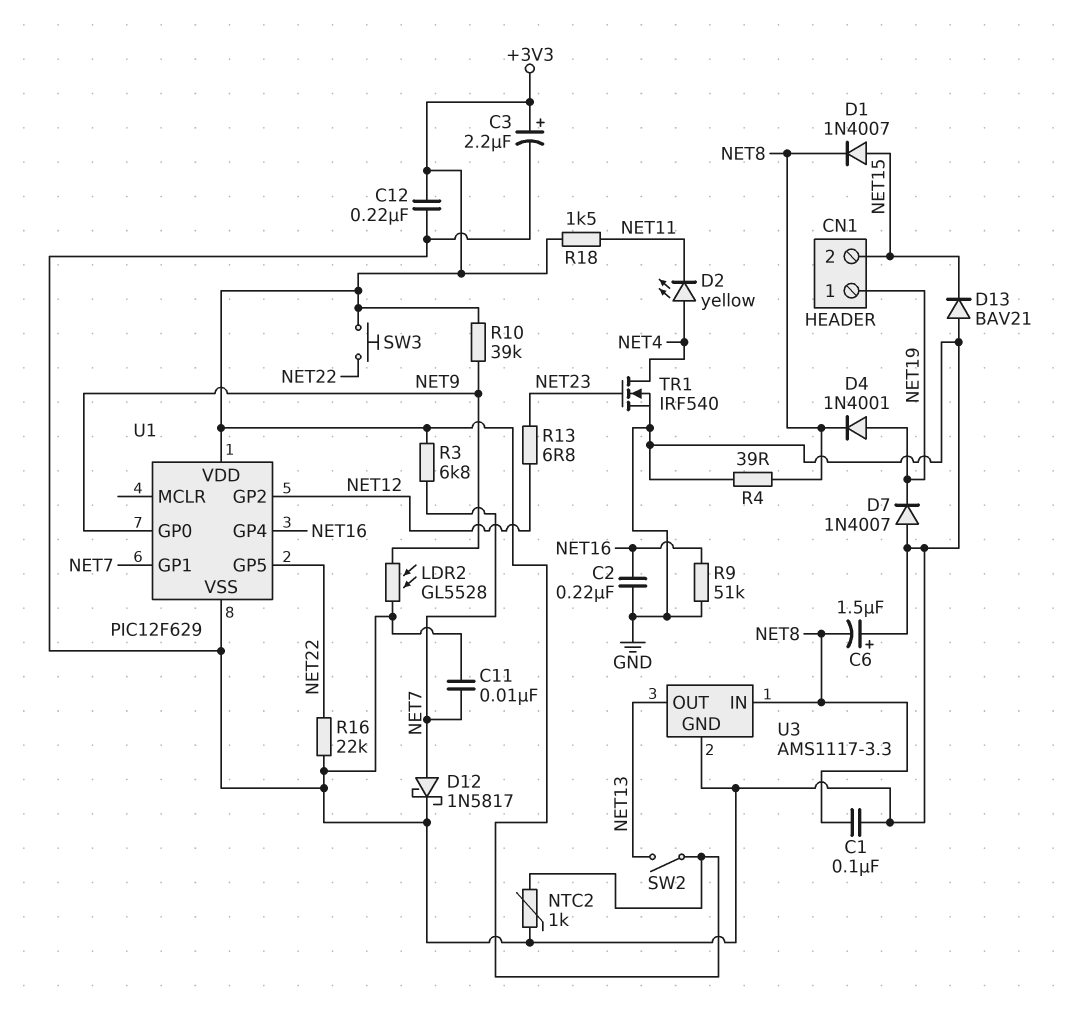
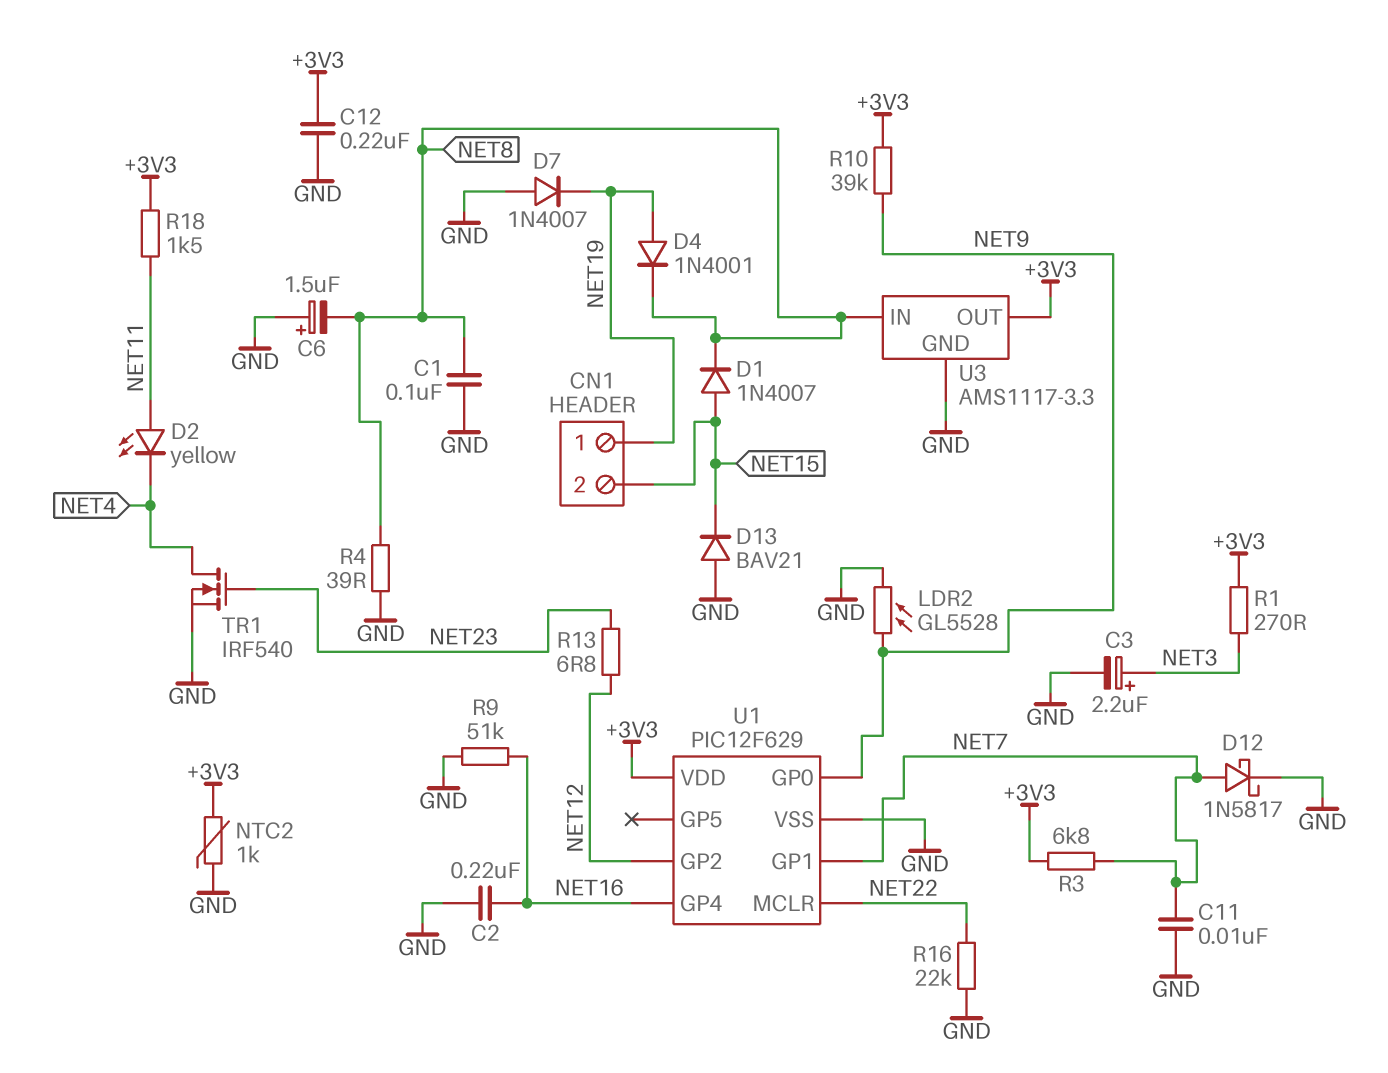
C3: 2.2uF (plus +3V3, minus GND) -> 2.2uF (plus NET3, minus GND)
D2: LED yellow (A NET4, K NET11) -> LED yellow (A NET11, K NET4)
R1: none -> 270 (+3V3, NET3)
SW2: switch (+3V3, NET13) -> none
SW3: button (+3V3, NET22) -> none
U1 pin GP5: NET22 -> none
U1 pin MCLR: none -> NET22
U3 pin OUT: NET13 -> +3V3

